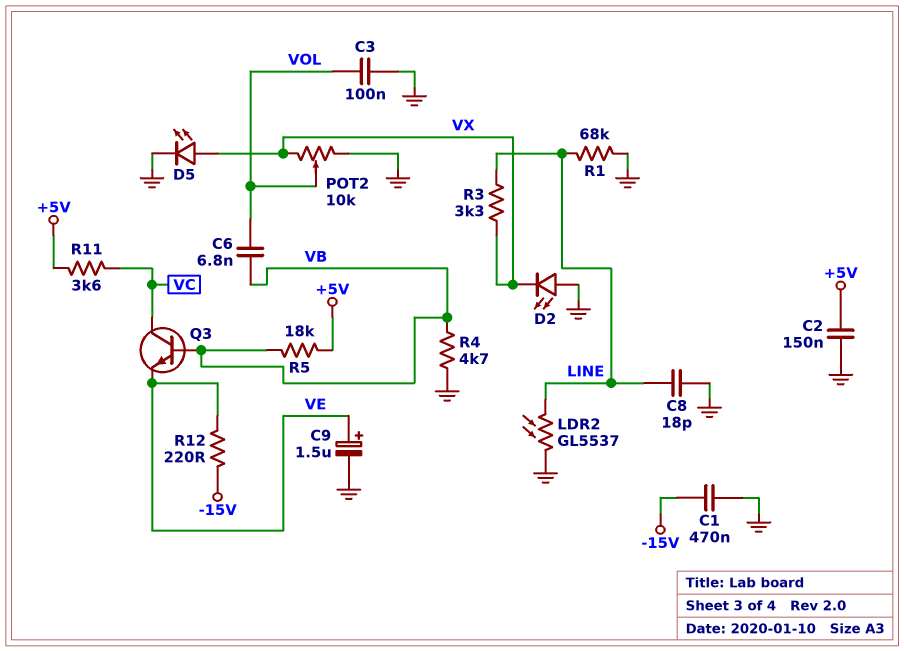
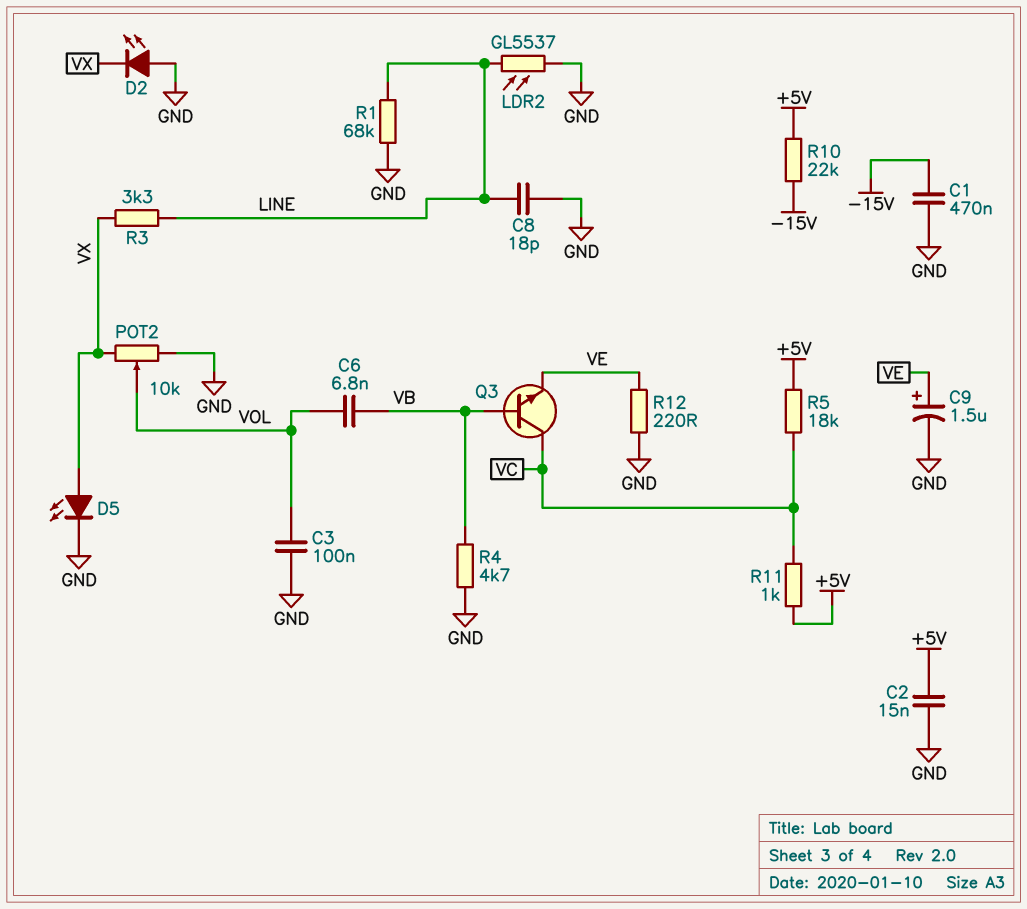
C2: 150nF (+5V, GND) -> 15nF (+5V, GND)
R5: 18k (+5V, VB) -> 18k (+5V, VC)
R10: none -> 22k (+5V, -15V)
R11: 3.6k (+5V, VC) -> 1k (+5V, VC)
R12: 220 (-15V, VE) -> 220 (GND, VE)

